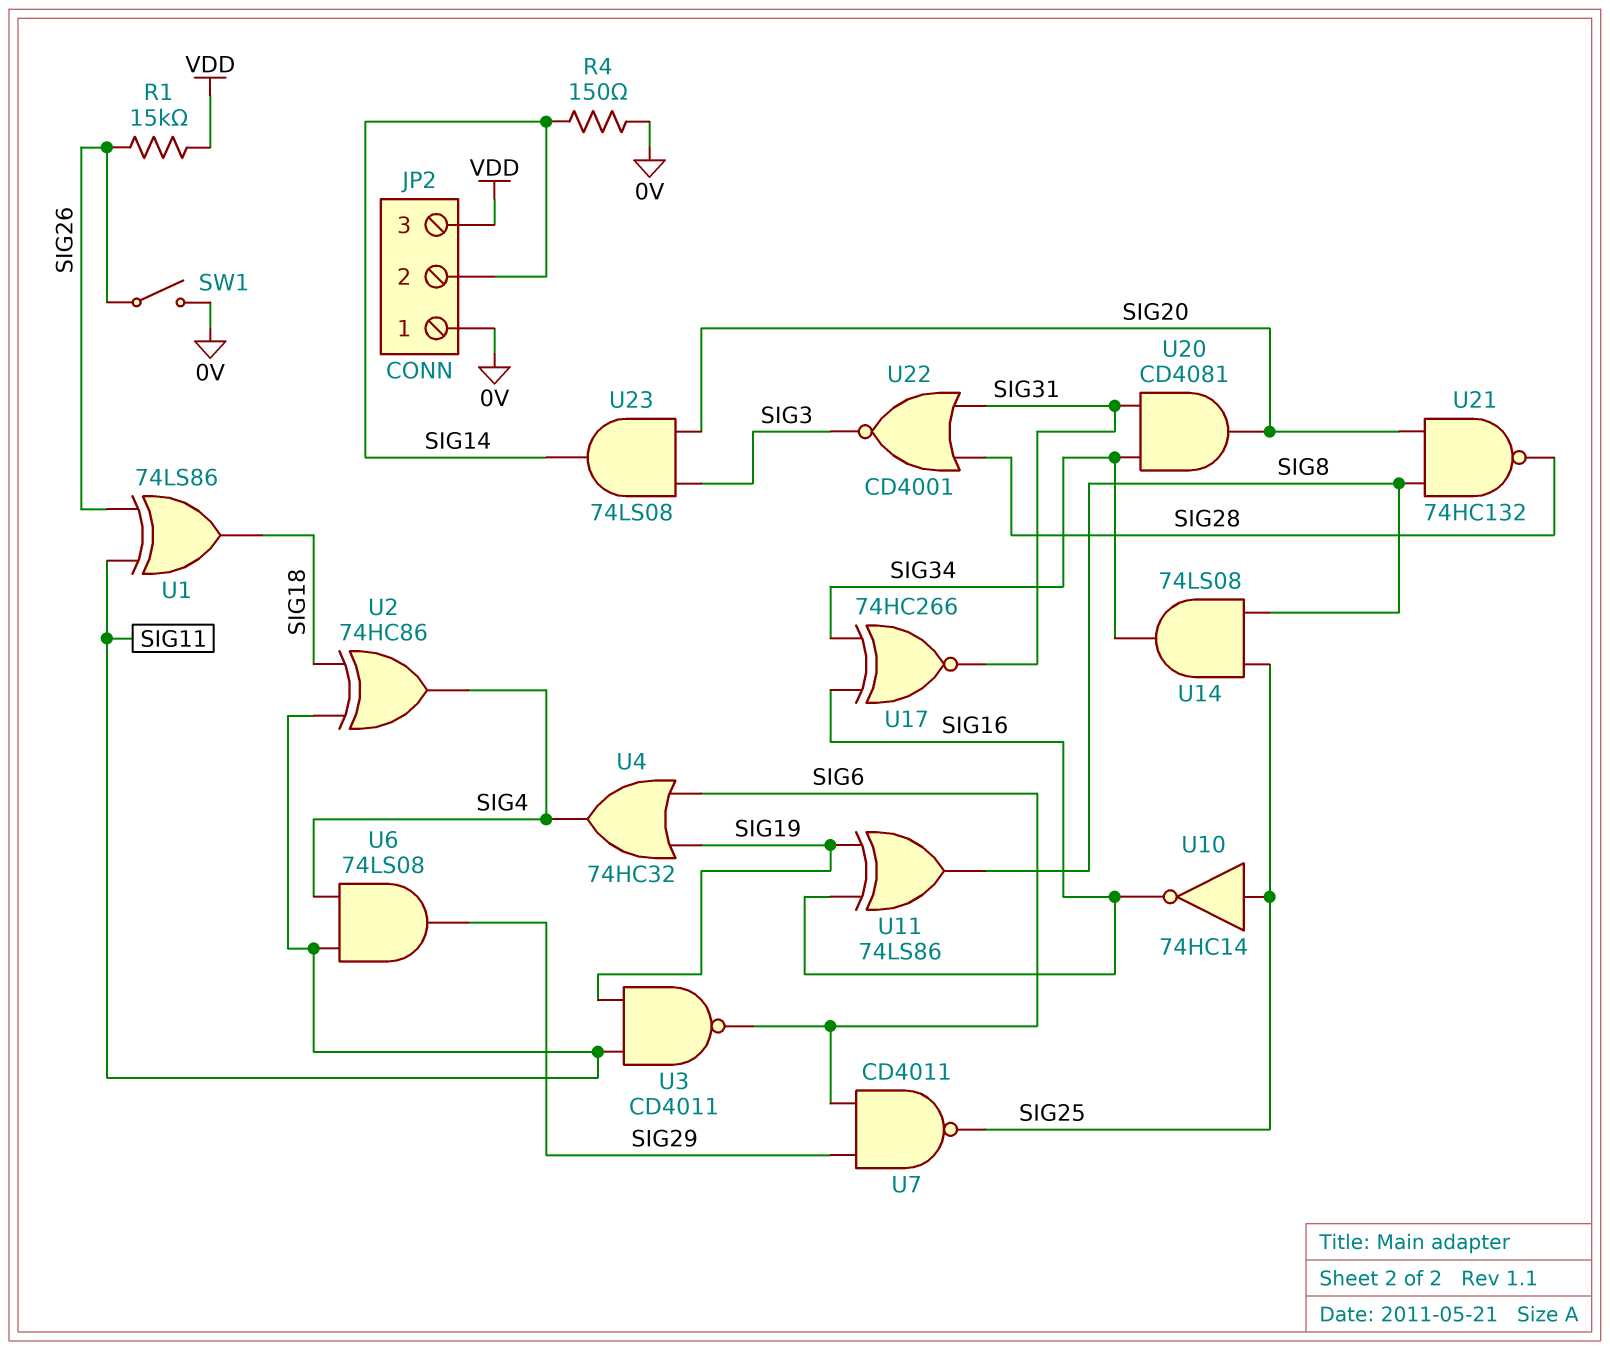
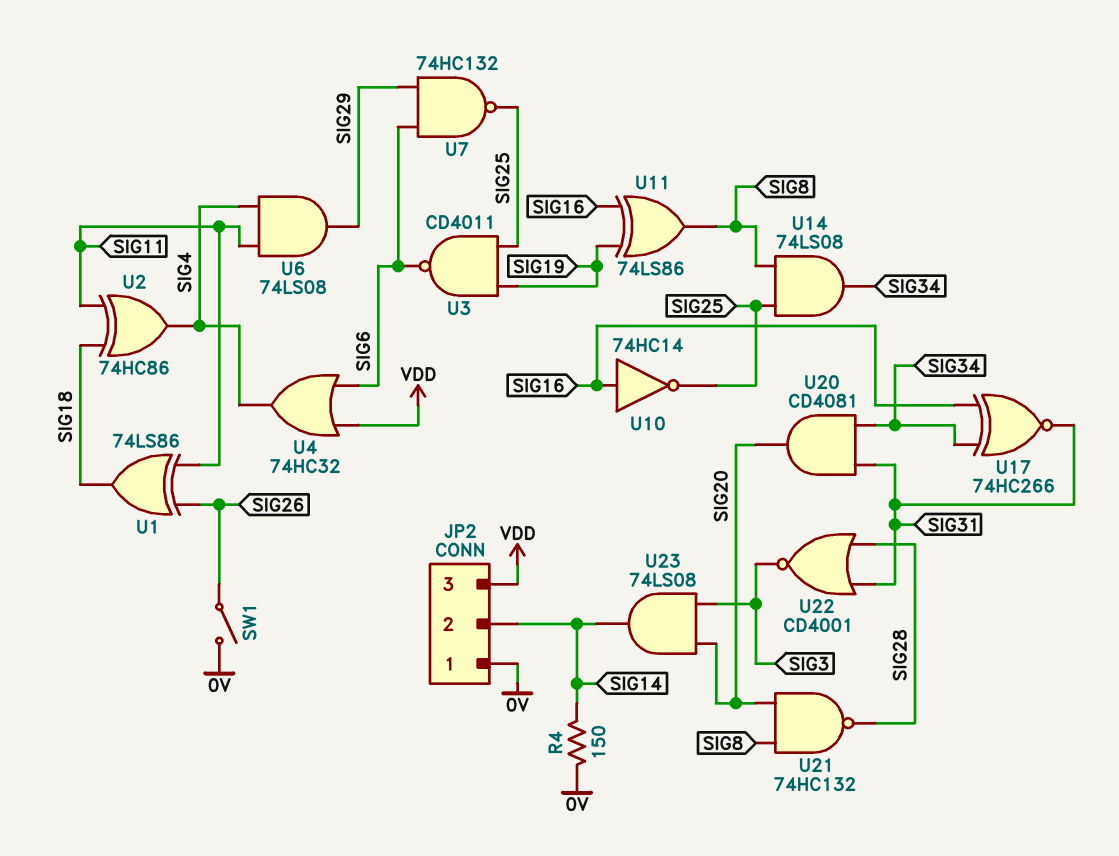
R1: 15k (SIG26, VDD) -> none
U3: NAND CD4011 (in SIG11, in SIG19, out SIG6) -> NAND CD4011 (in SIG19, in SIG25, out SIG6)
U4: OR 74HC32 (in SIG6, in SIG19, out SIG4) -> OR 74HC32 (in SIG6, in VDD, out SIG4)
U7: NAND CD4011 (in SIG6, in SIG29, out SIG25) -> NAND 74HC132 (in SIG6, in SIG29, out SIG25)
U10: NOT 74HC14 (in SIG25, out SIG16) -> NOT 74HC14 (in SIG16, out SIG25)

